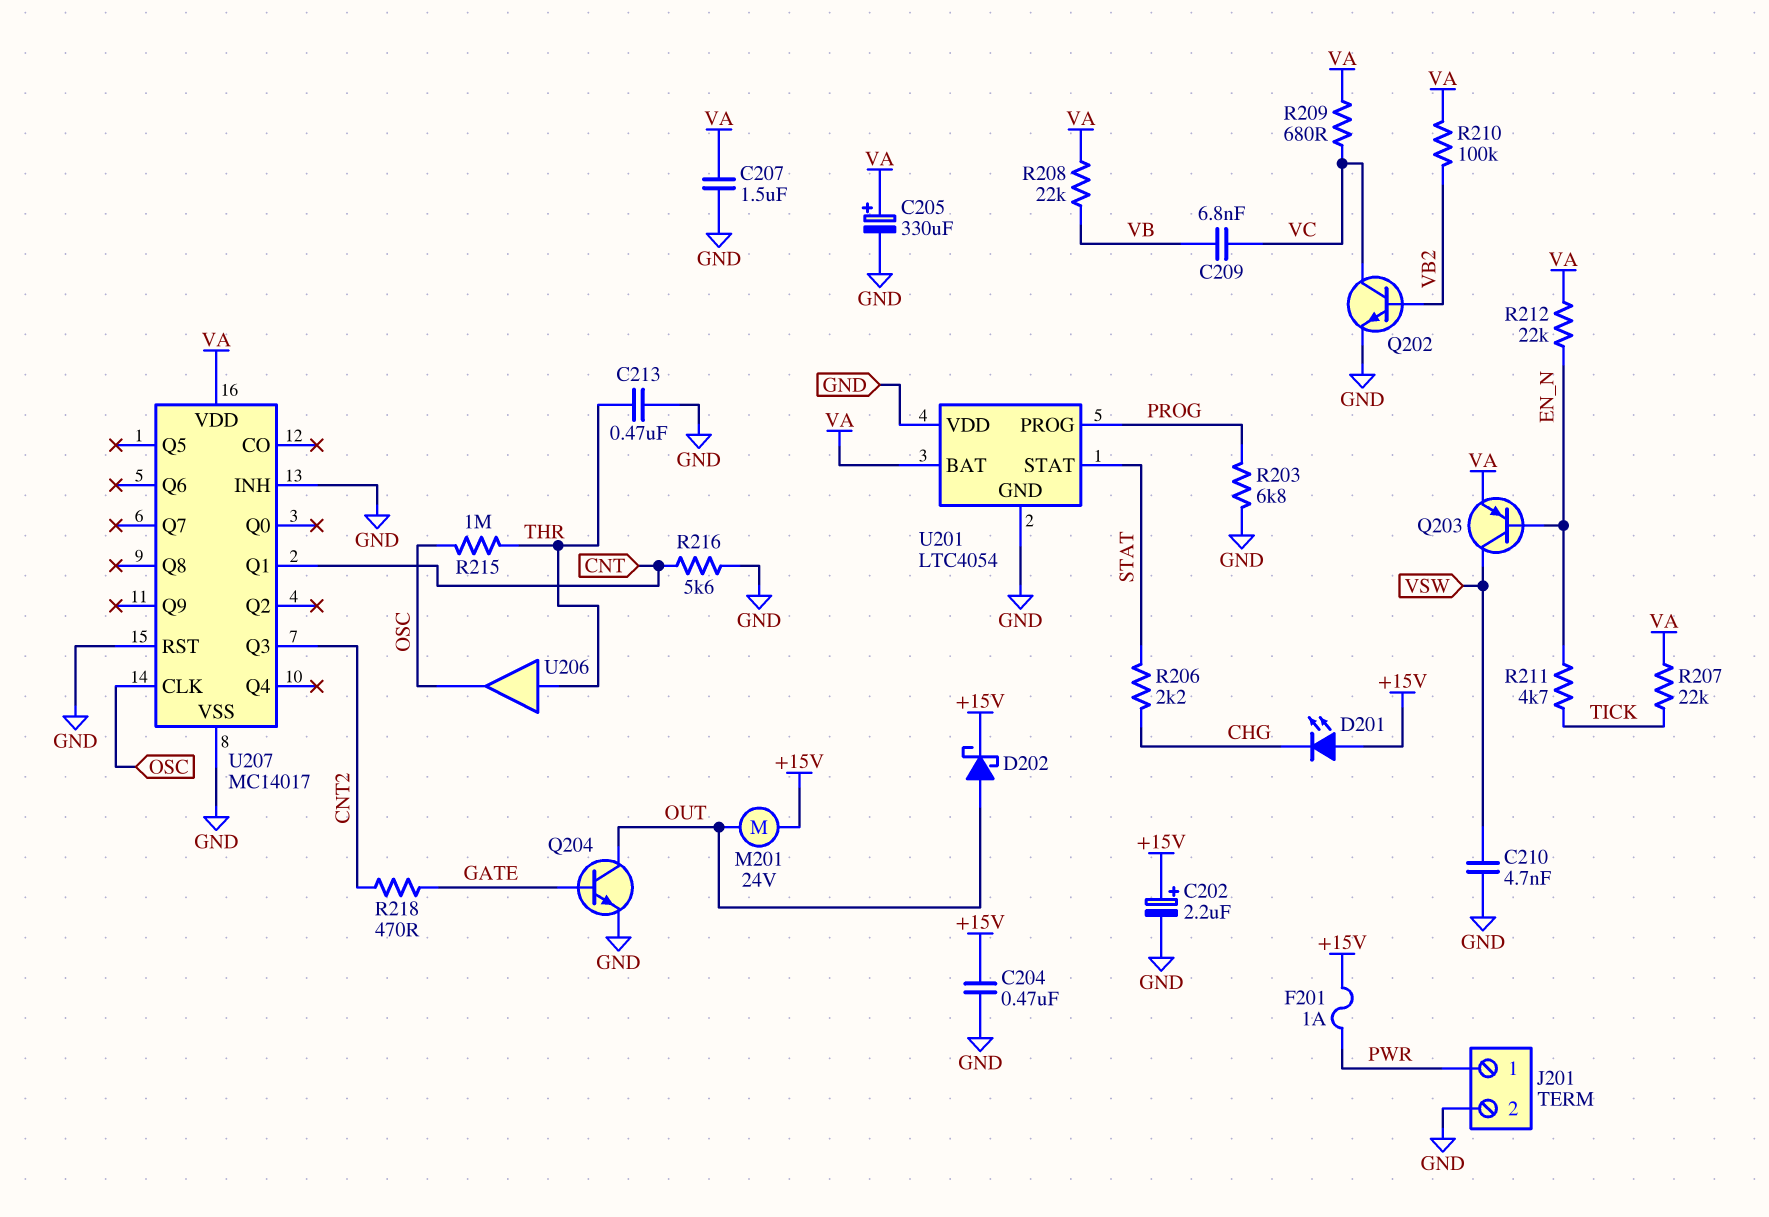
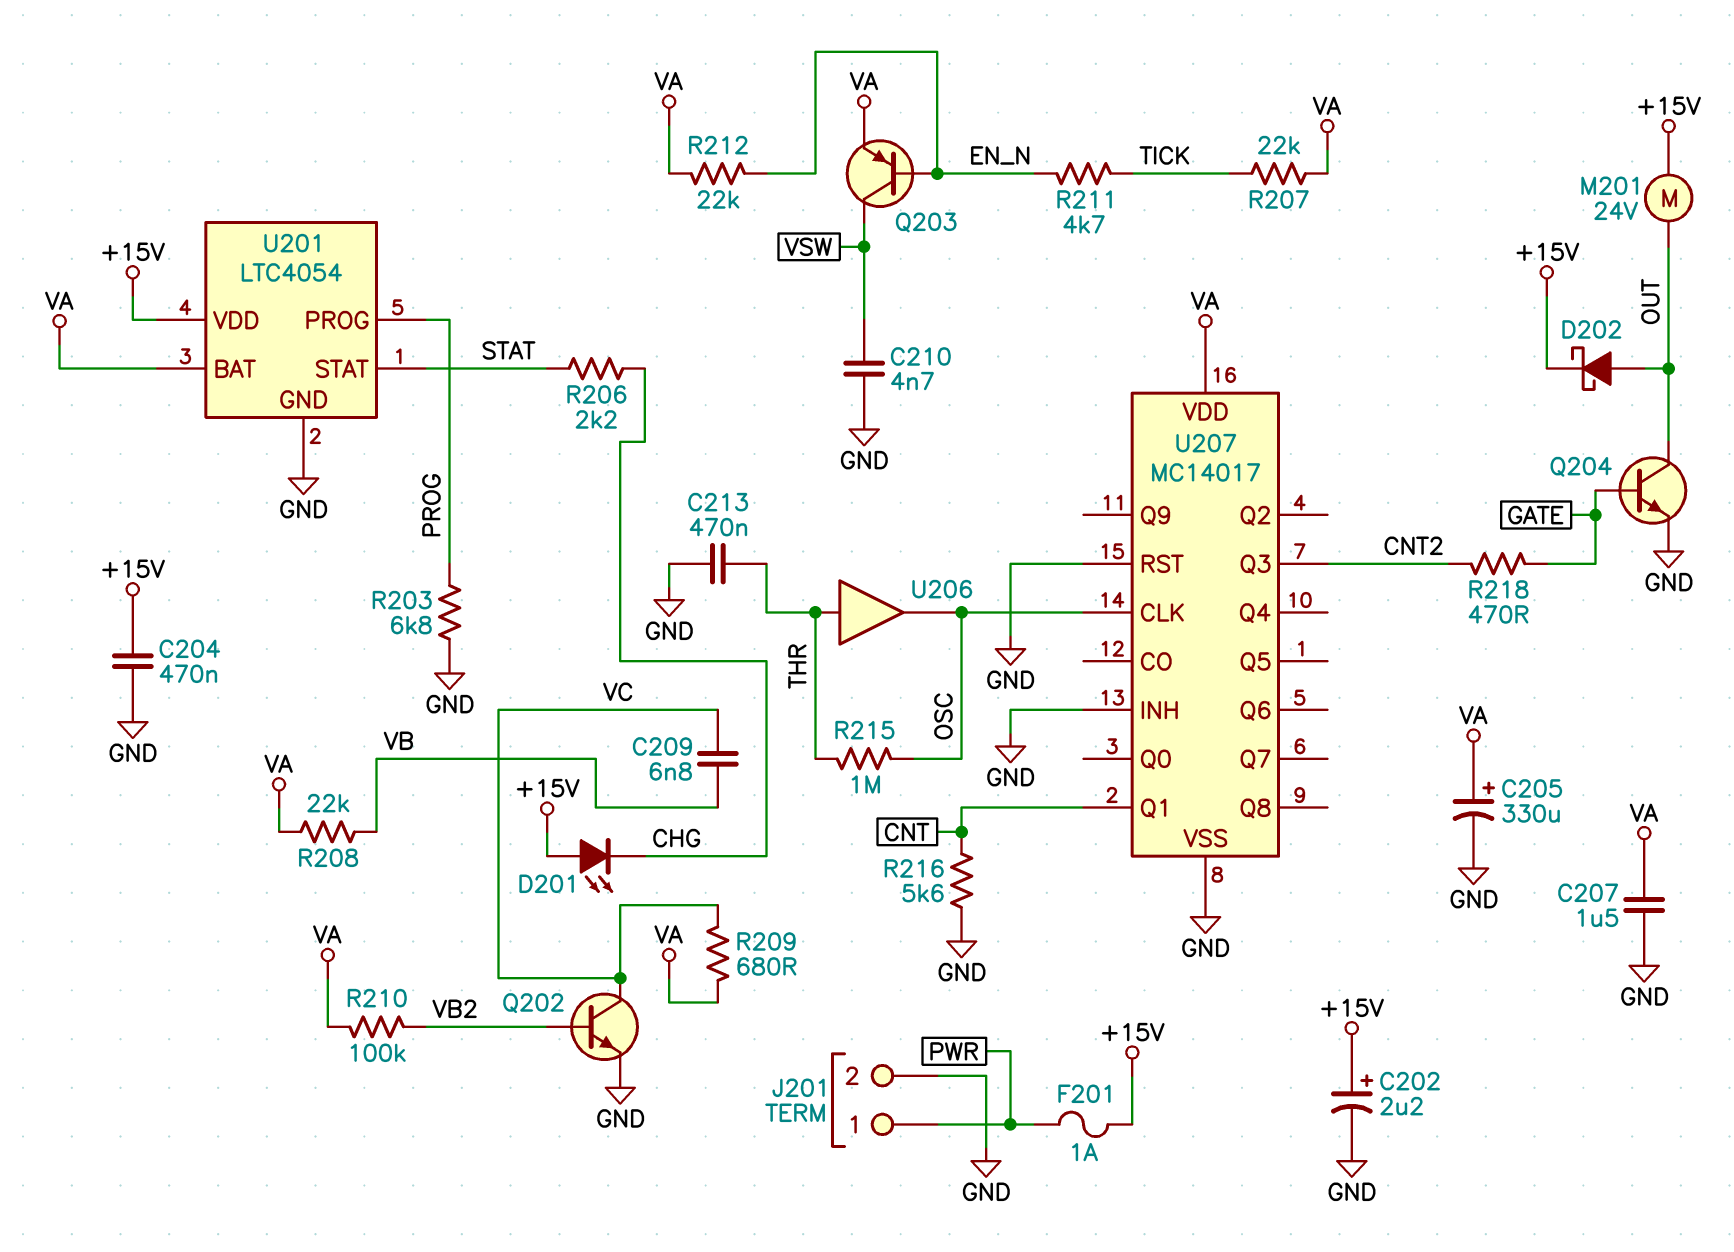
U201 pin VDD: GND -> +15V

